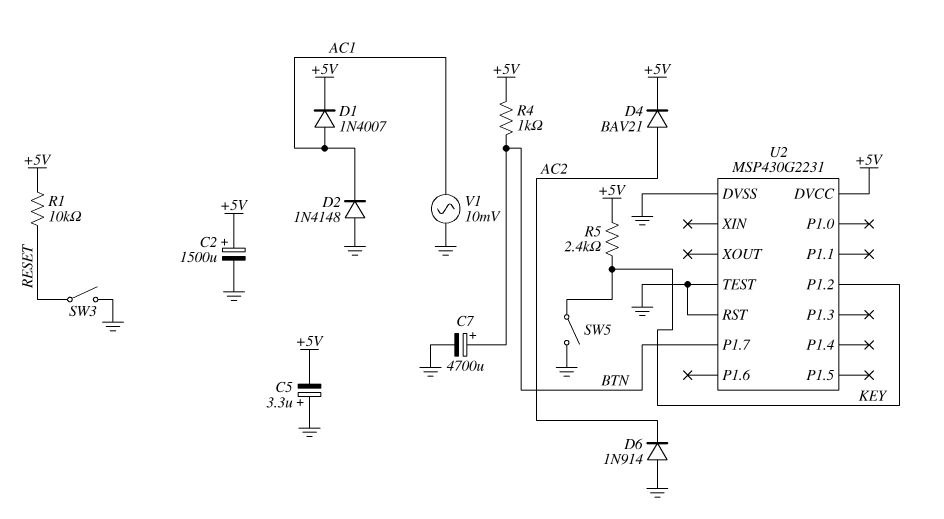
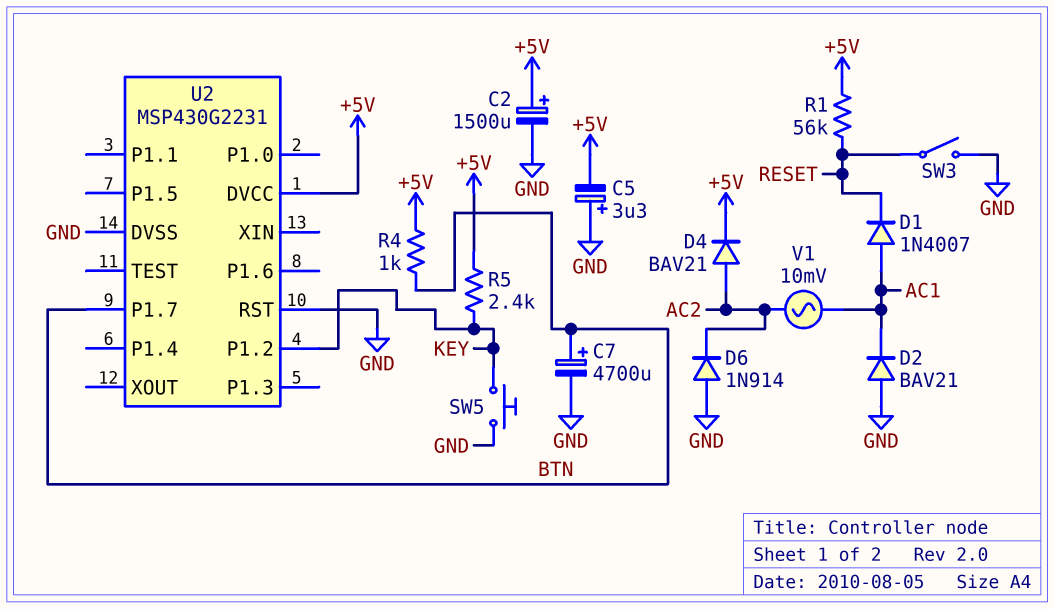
D1: diode 1N4007 (A AC1, K +5V) -> diode 1N4007 (A AC1, K RESET)
D2: diode 1N4148 (A GND, K AC1) -> diode BAV21 (A GND, K AC1)
R1: 10k (+5V, RESET) -> 56k (+5V, RESET)
SW5: switch (GND, KEY) -> button (GND, KEY)
U2 pin TEST: GND -> none
V1: AC 10mV (AC1, GND) -> AC 10mV (AC1, AC2)

